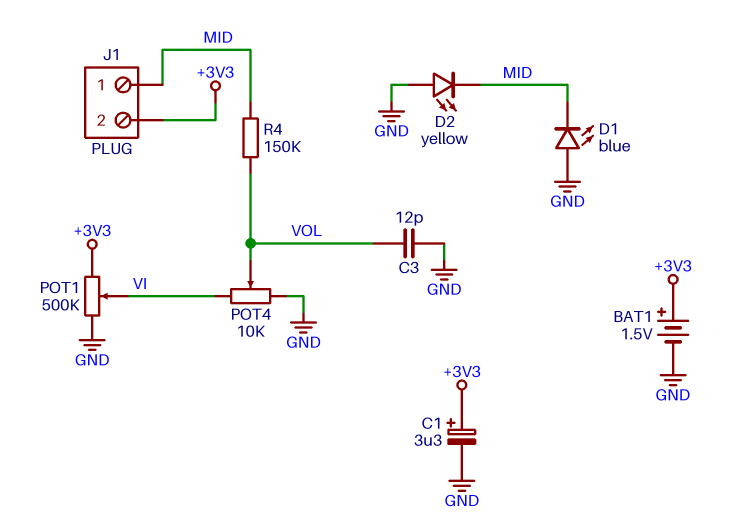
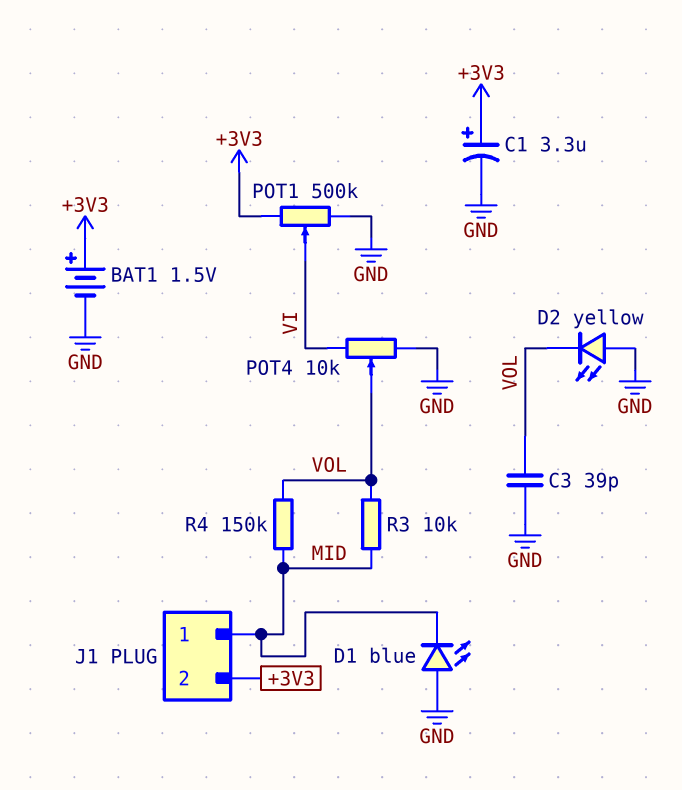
C3: 12pF (GND, VOL) -> 39pF (GND, VOL)
D2: LED yellow (A GND, K MID) -> LED yellow (A GND, K VOL)
R3: none -> 10k (MID, VOL)

